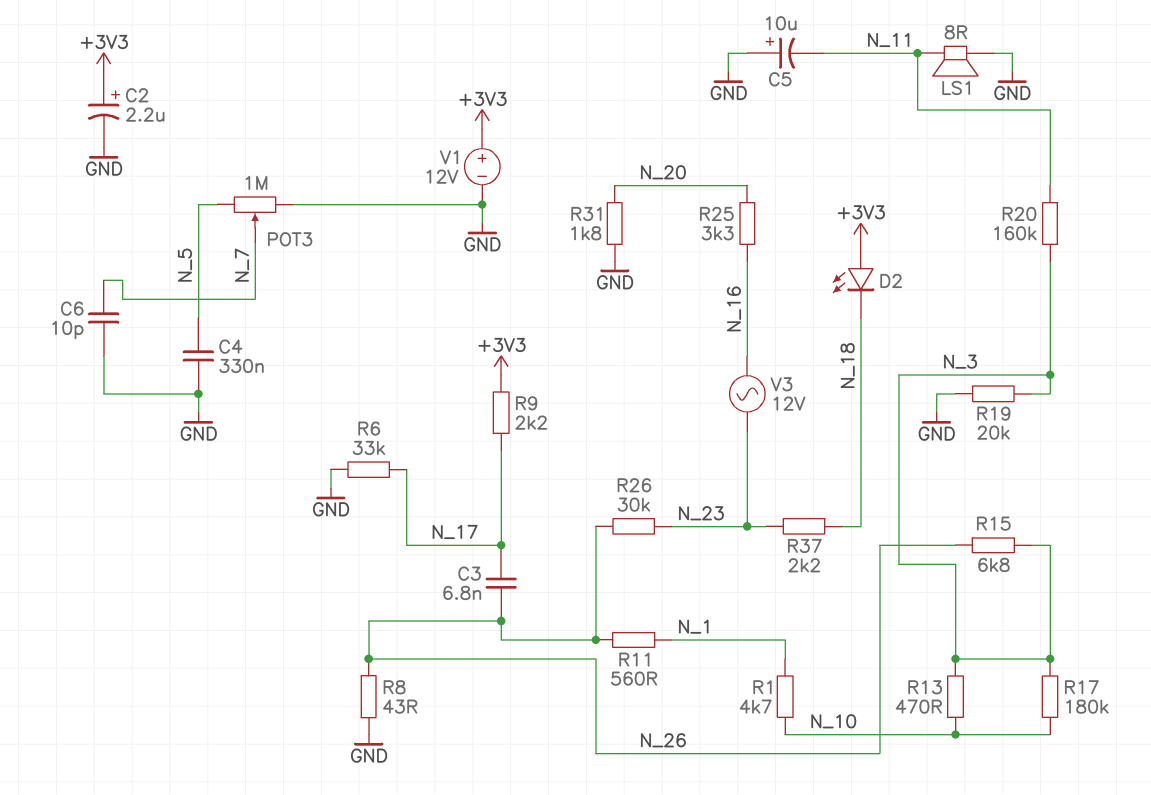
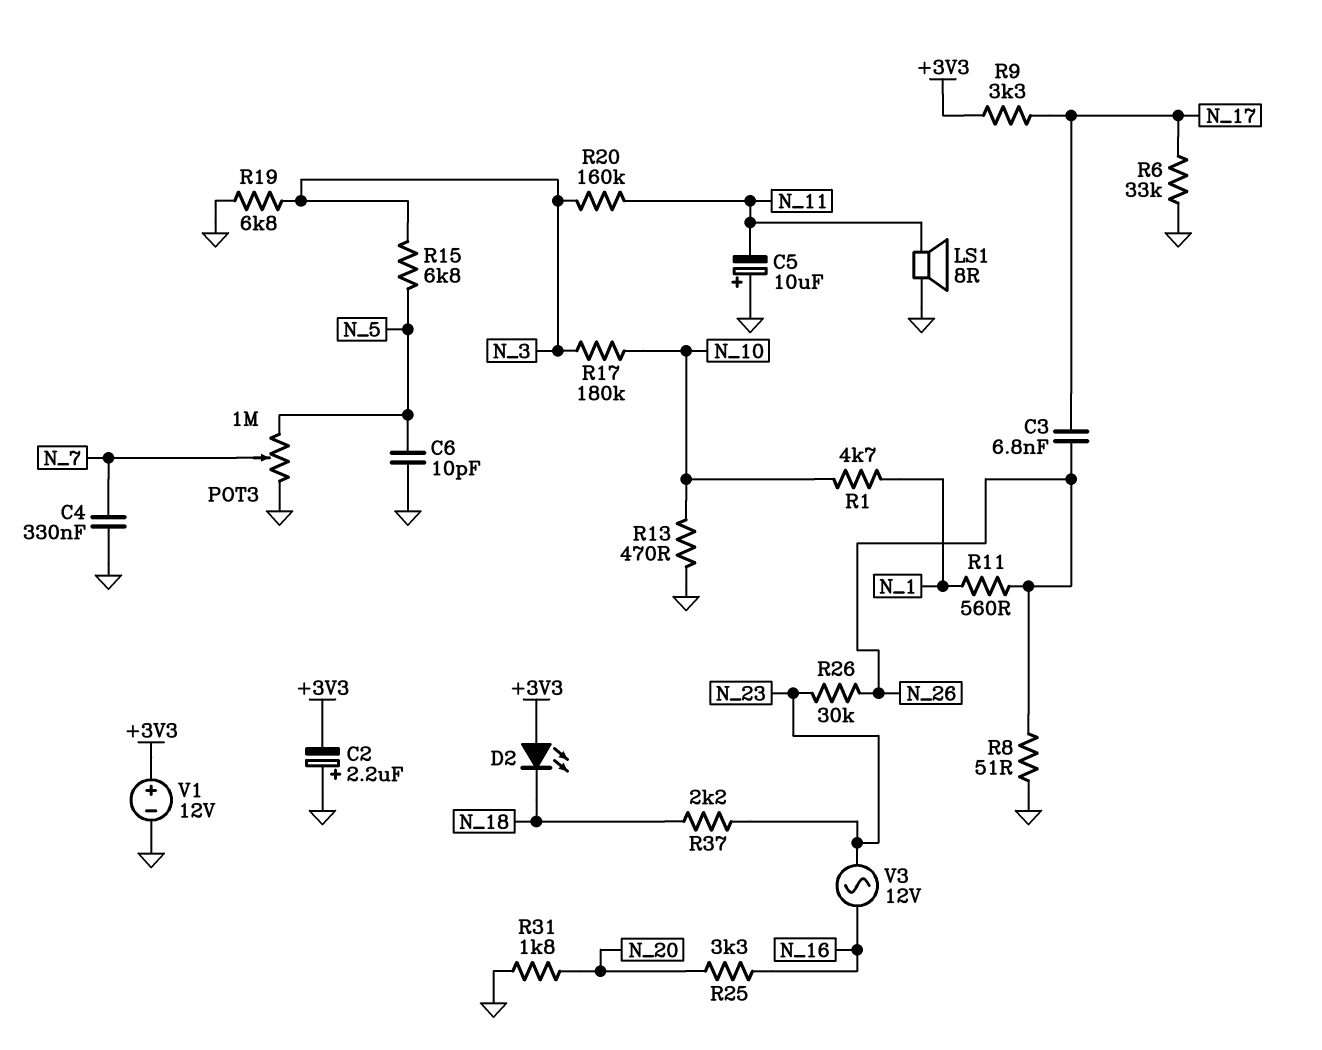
C2: 2.2uF (plus +3V3, minus GND) -> 2.2uF (plus GND, minus +3V3)
C4: 330nF (GND, N_5) -> 330nF (GND, N_7)
C6: 10pF (GND, N_7) -> 10pF (GND, N_5)
R8: 43 (GND, N_26) -> 51 (GND, N_26)
R9: 2.2k (+3V3, N_17) -> 3.3k (+3V3, N_17)
R13: 470 (N_3, N_10) -> 470 (GND, N_10)
R15: 6.8k (N_3, N_26) -> 6.8k (N_3, N_5)
R19: 20k (GND, N_3) -> 6.8k (GND, N_3)

